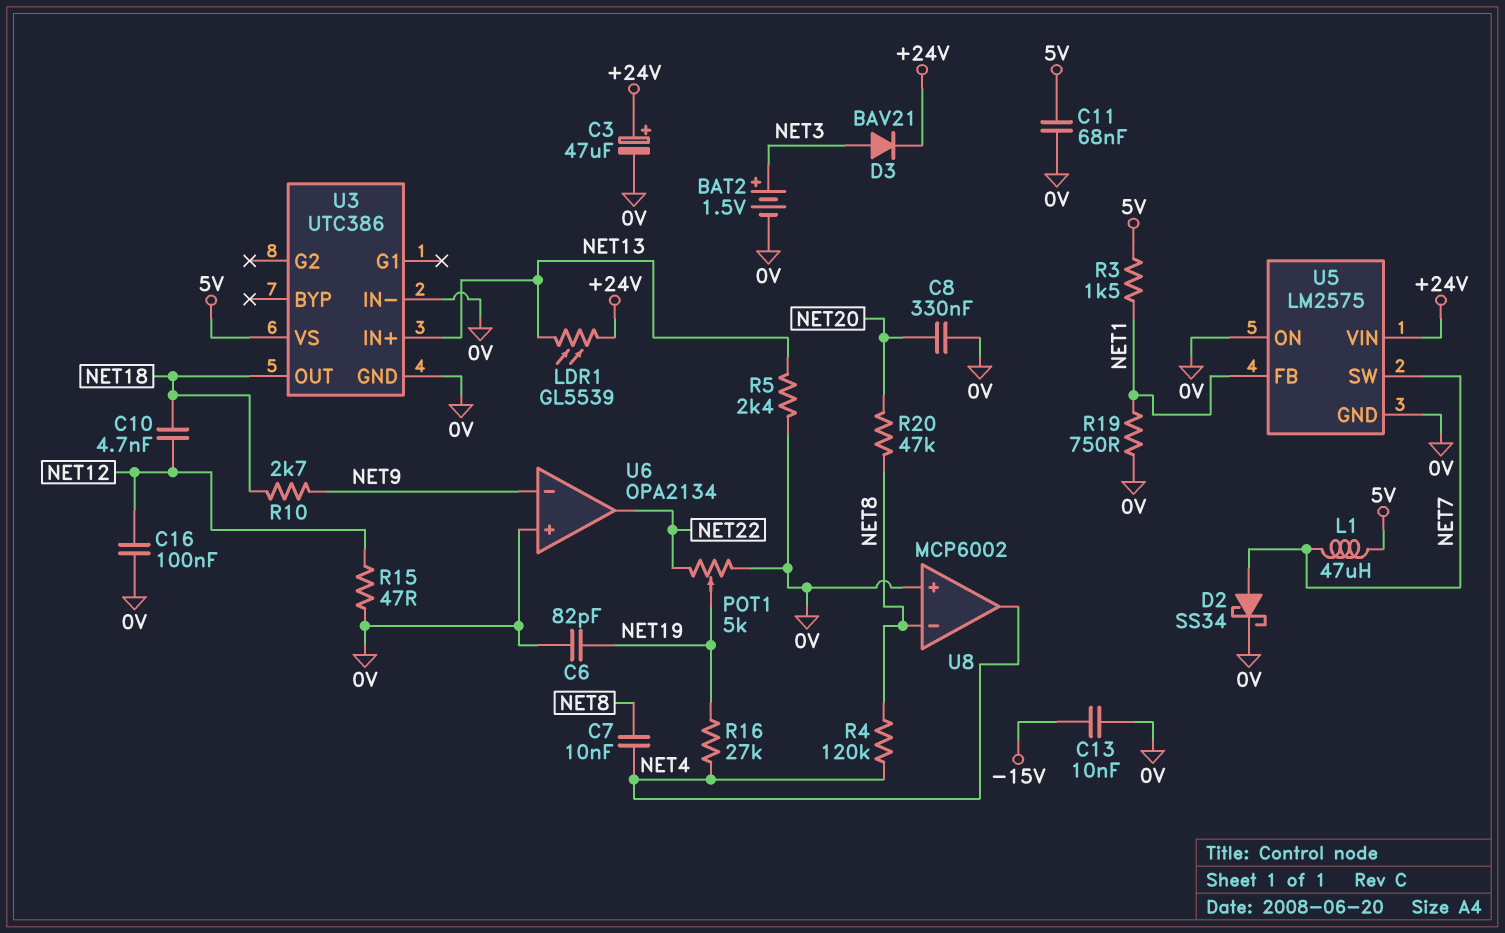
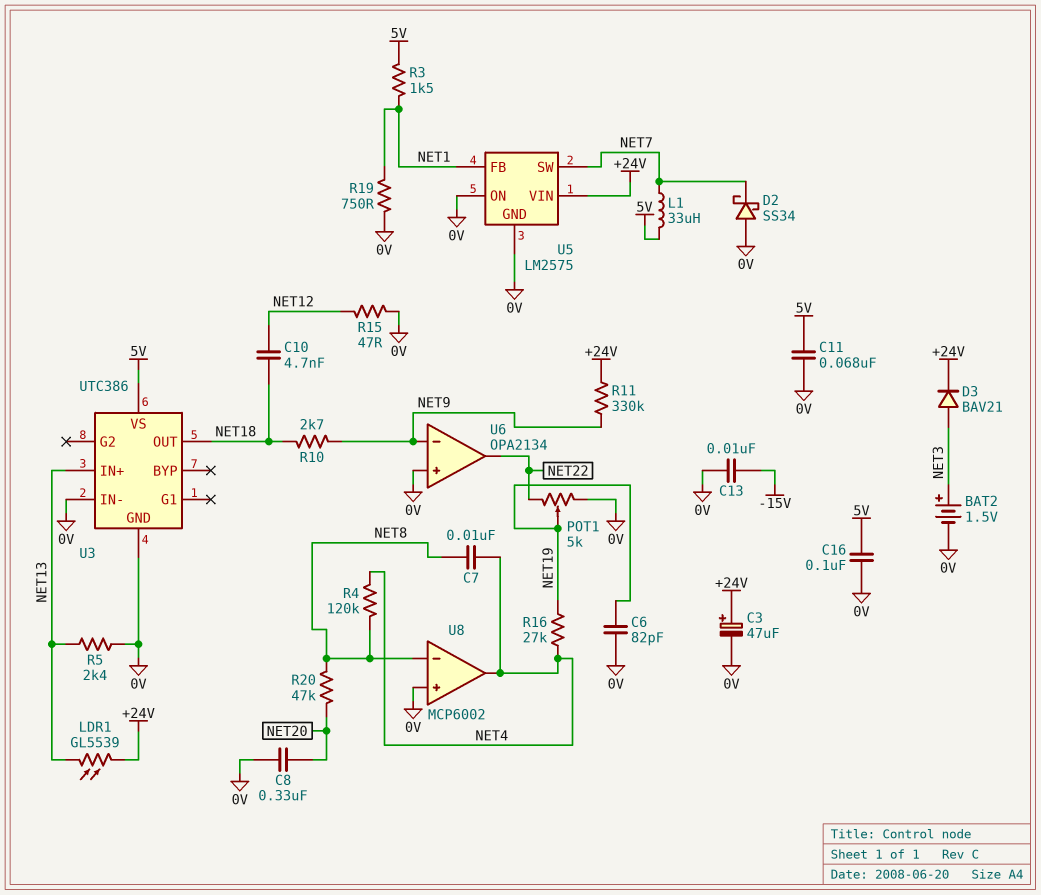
C16: 100nF (0V, NET12) -> 100nF (0V, 5V)
D2: schottky SS34 (A NET7, K 0V) -> schottky SS34 (A 0V, K NET7)
L1: 47uH (5V, NET7) -> 33uH (5V, NET7)
R11: none -> 330k (+24V, NET9)

